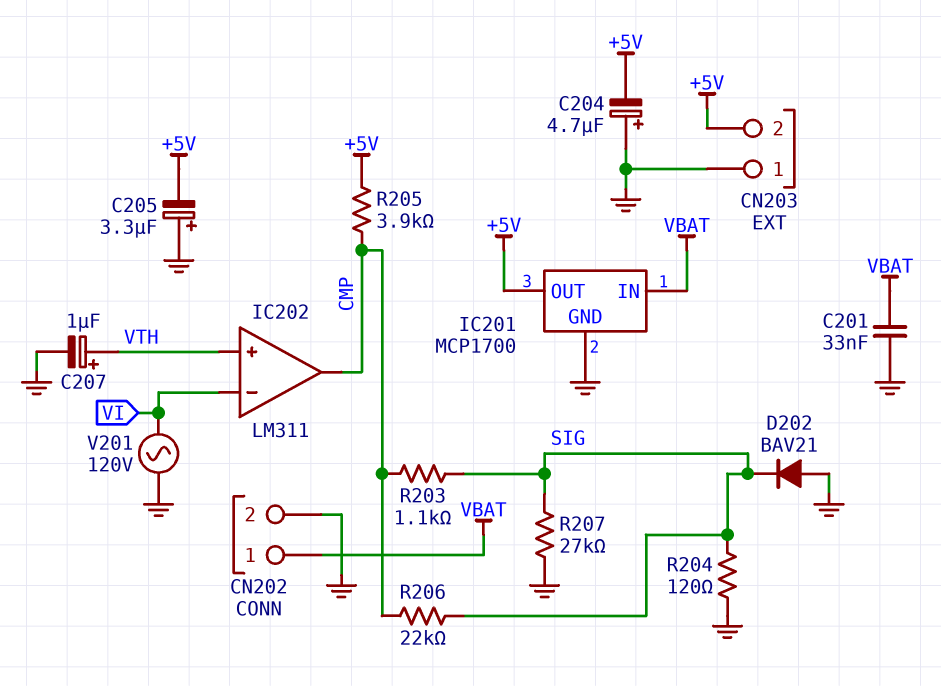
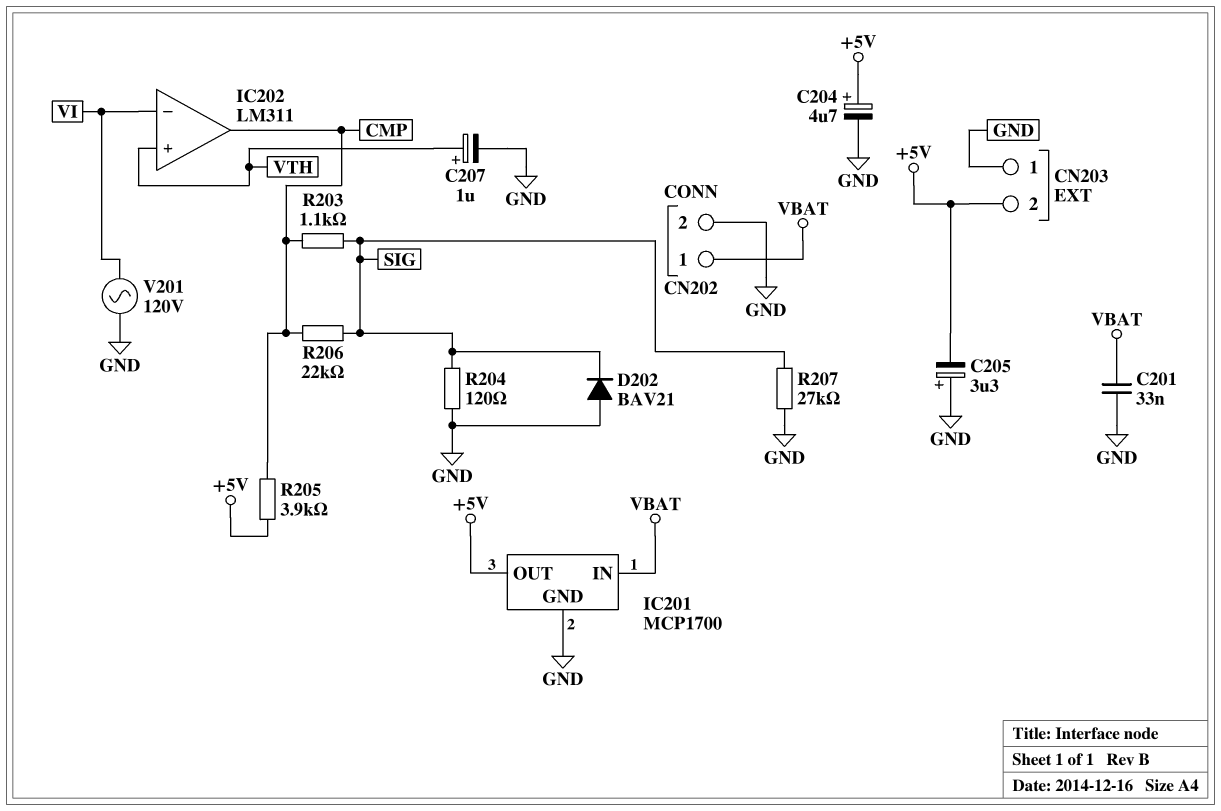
C204: 4.7uF (plus GND, minus +5V) -> 4.7uF (plus +5V, minus GND)

